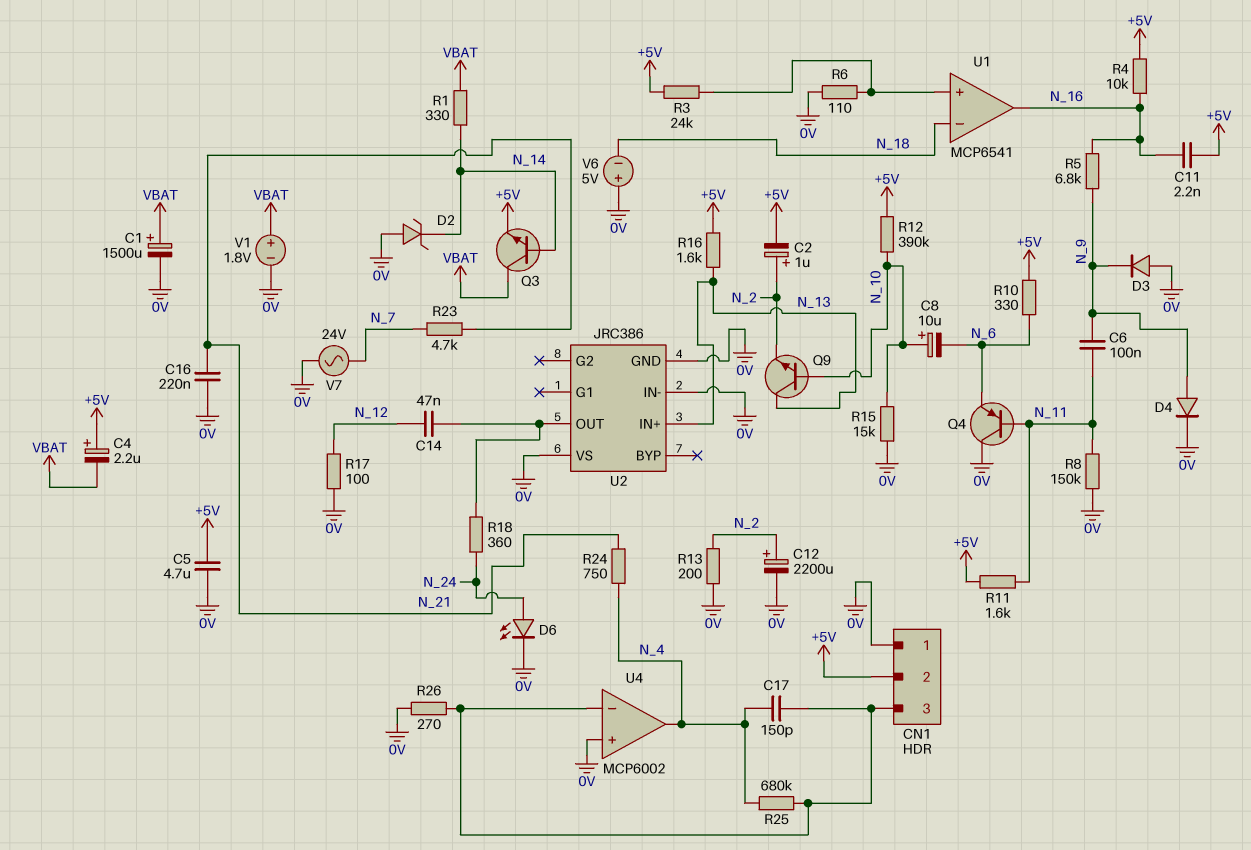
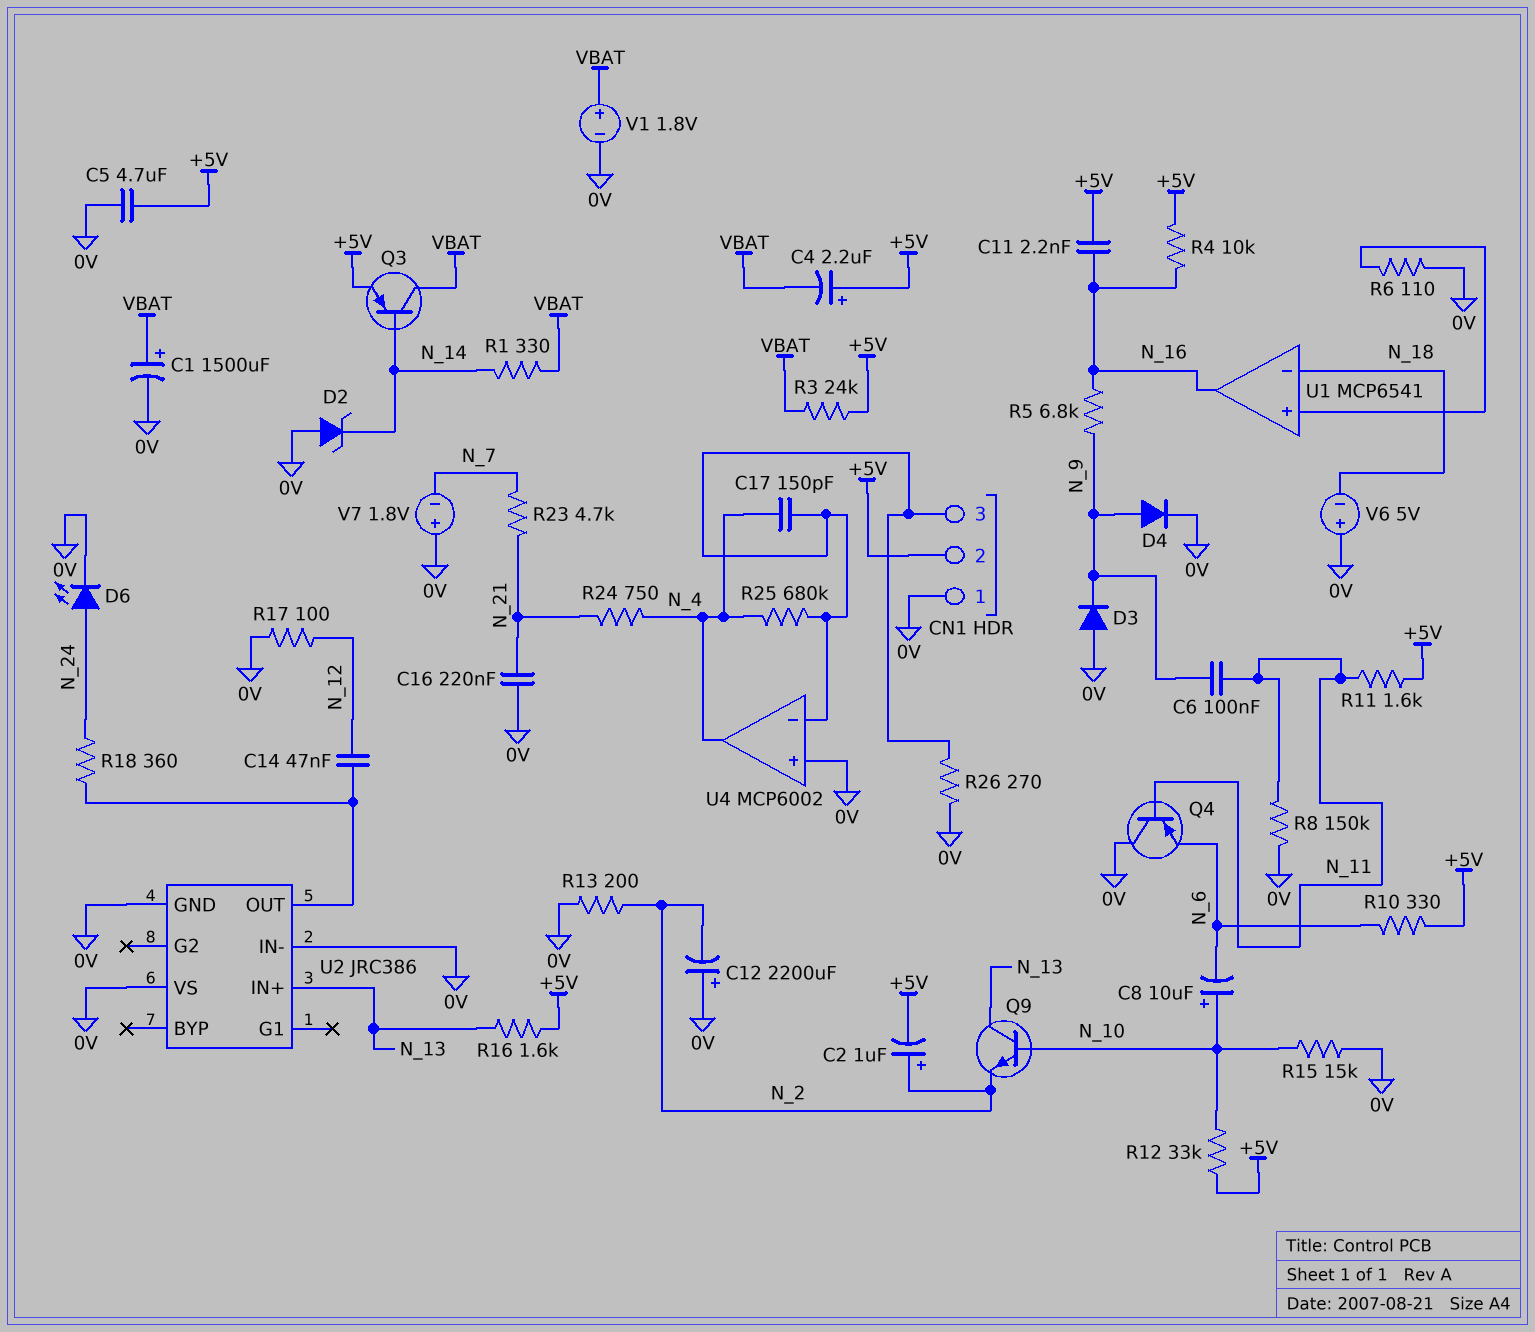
C12: 2200uF (plus N_2, minus 0V) -> 2200uF (plus 0V, minus N_2)
Q3: NPN (B N_14, C VBAT, E +5V) -> PNP (B N_14, C VBAT, E +5V)
R3: 24k (+5V, U1/in+) -> 24k (+5V, VBAT)
R12: 390k (+5V, N_10) -> 33k (+5V, N_10)
V7: AC 24V (0V, N_7) -> 1.8V (plus 0V, minus N_7)

